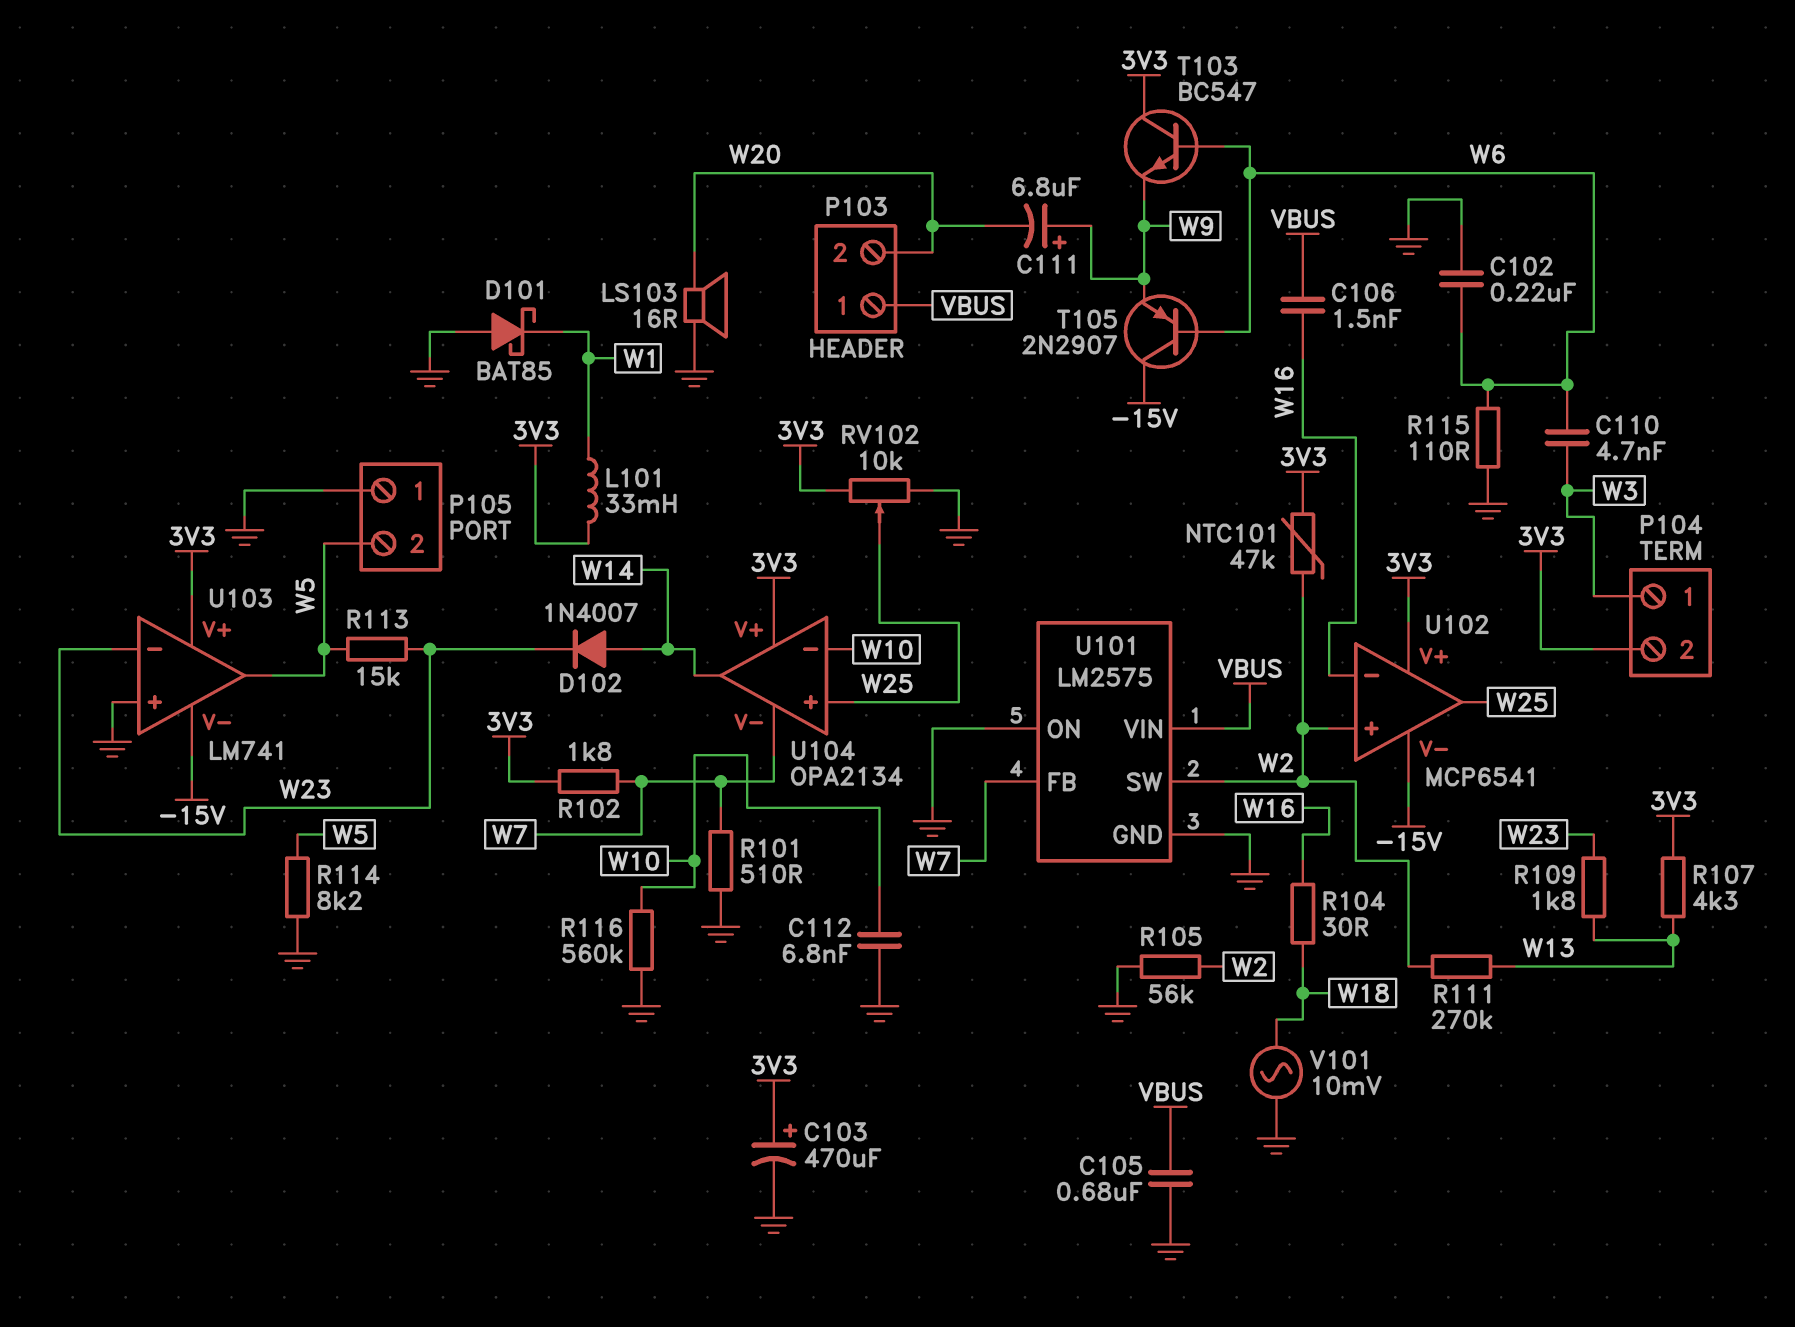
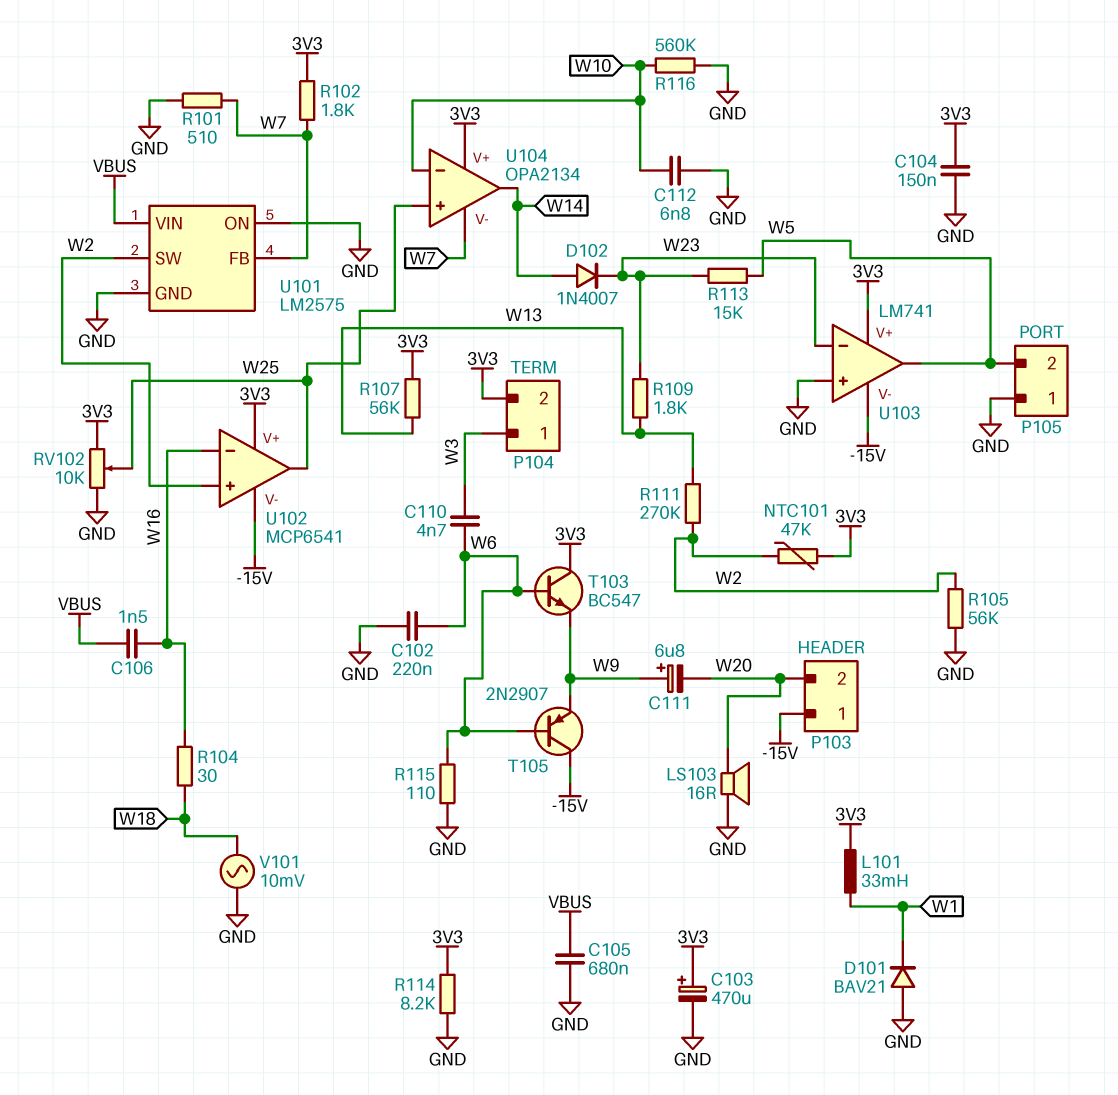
C104: none -> 150nF (3V3, GND)
D101: schottky BAT85 (A GND, K W1) -> diode BAV21 (A GND, K W1)
P103 pin 1: VBUS -> -15V
R107: 4.3k (3V3, W13) -> 56k (3V3, W13)
R114: 8.2k (GND, W5) -> 8.2k (3V3, GND)

